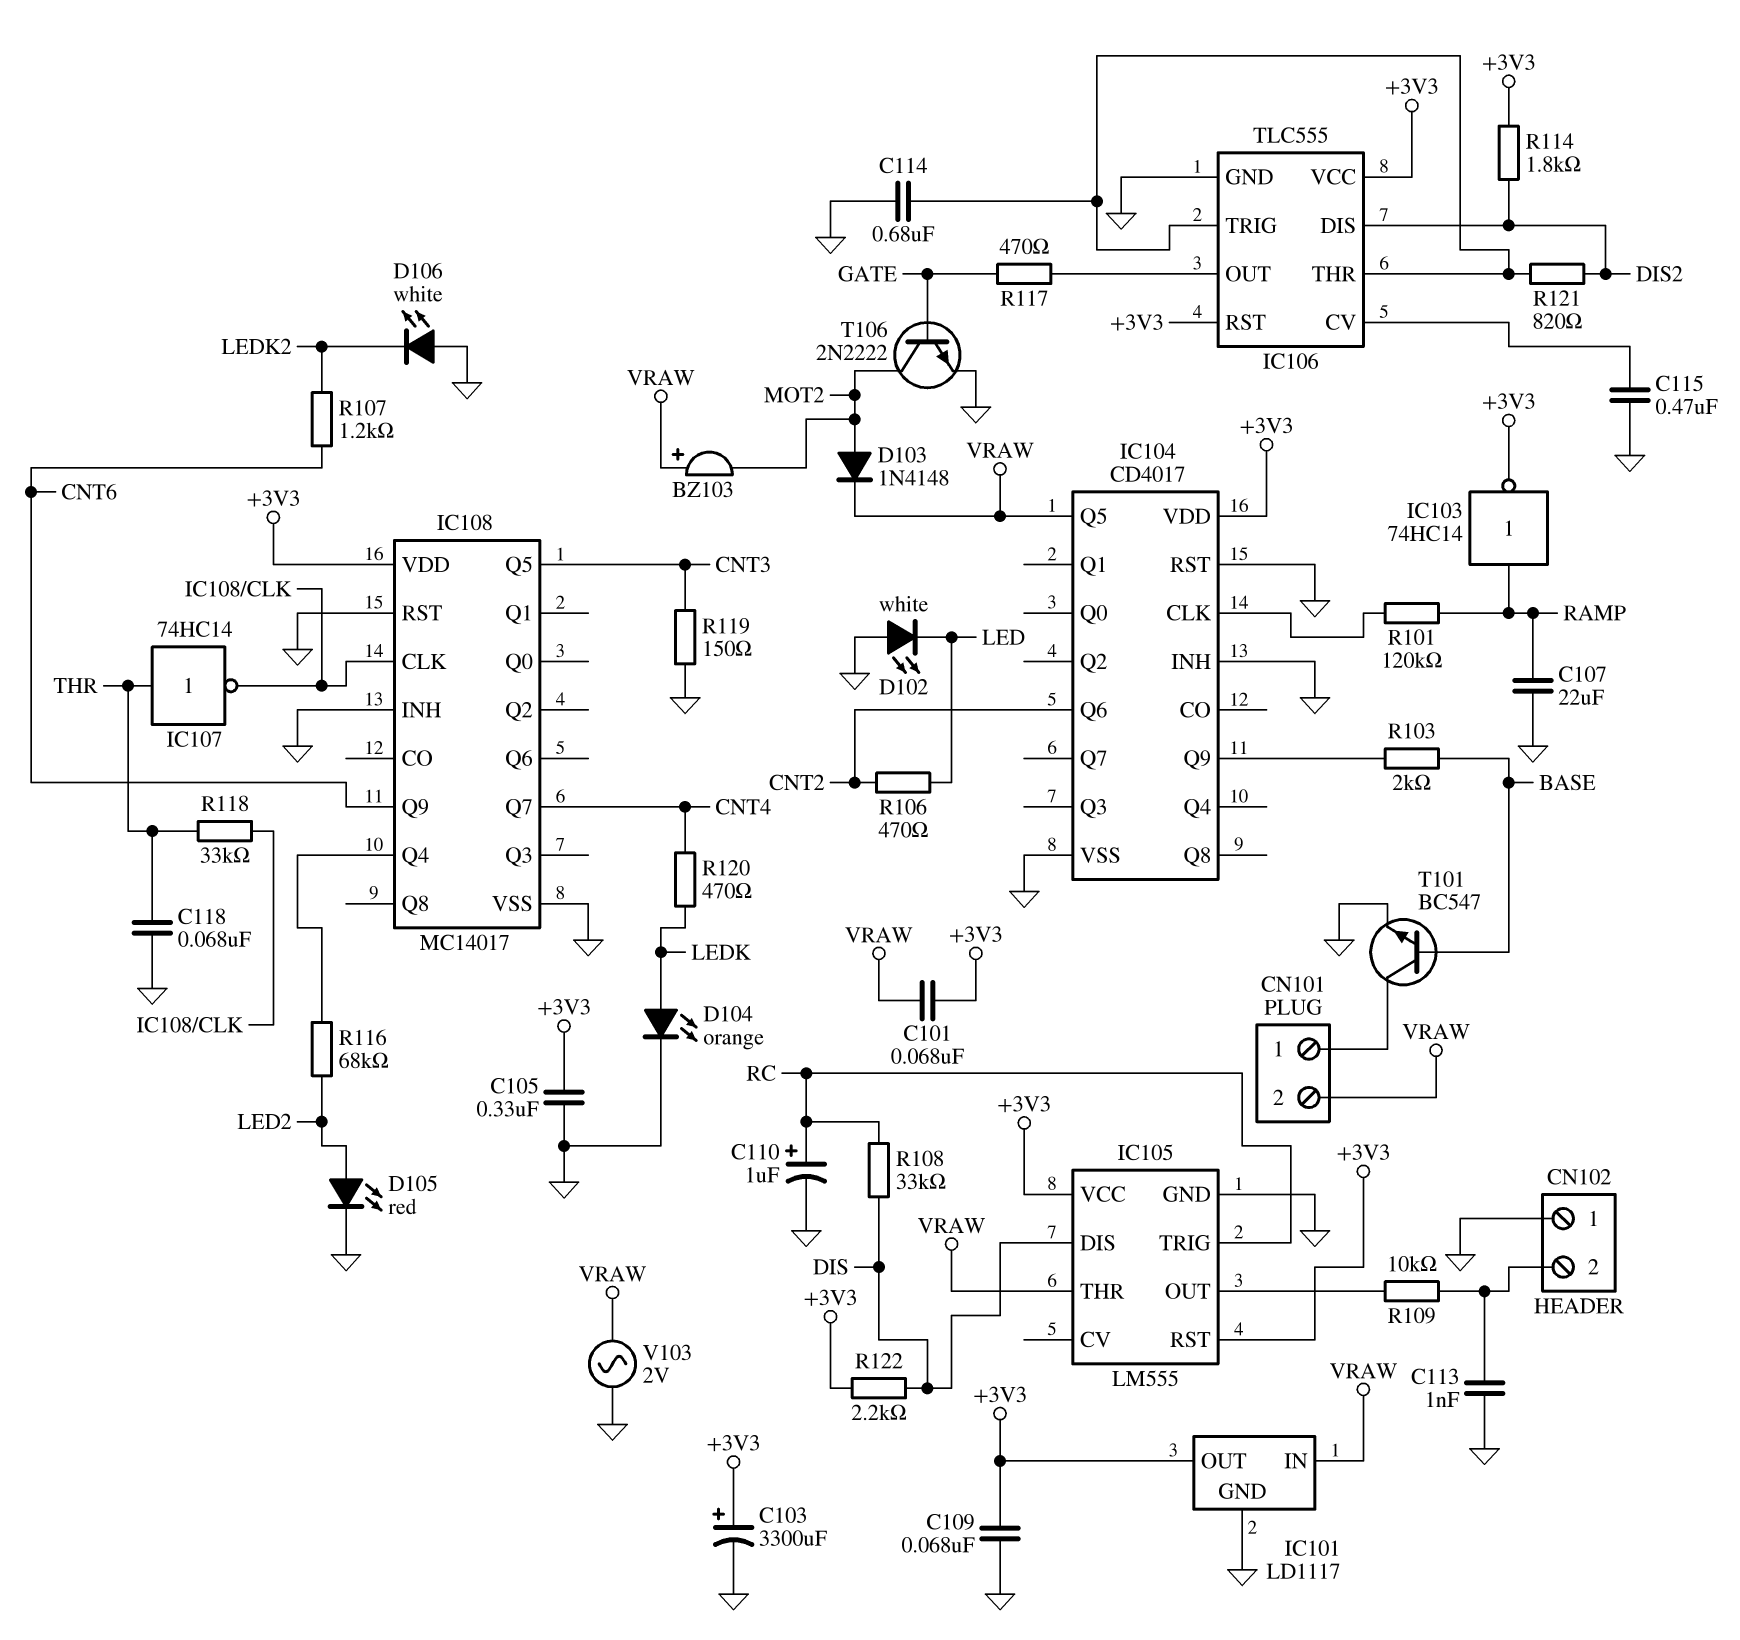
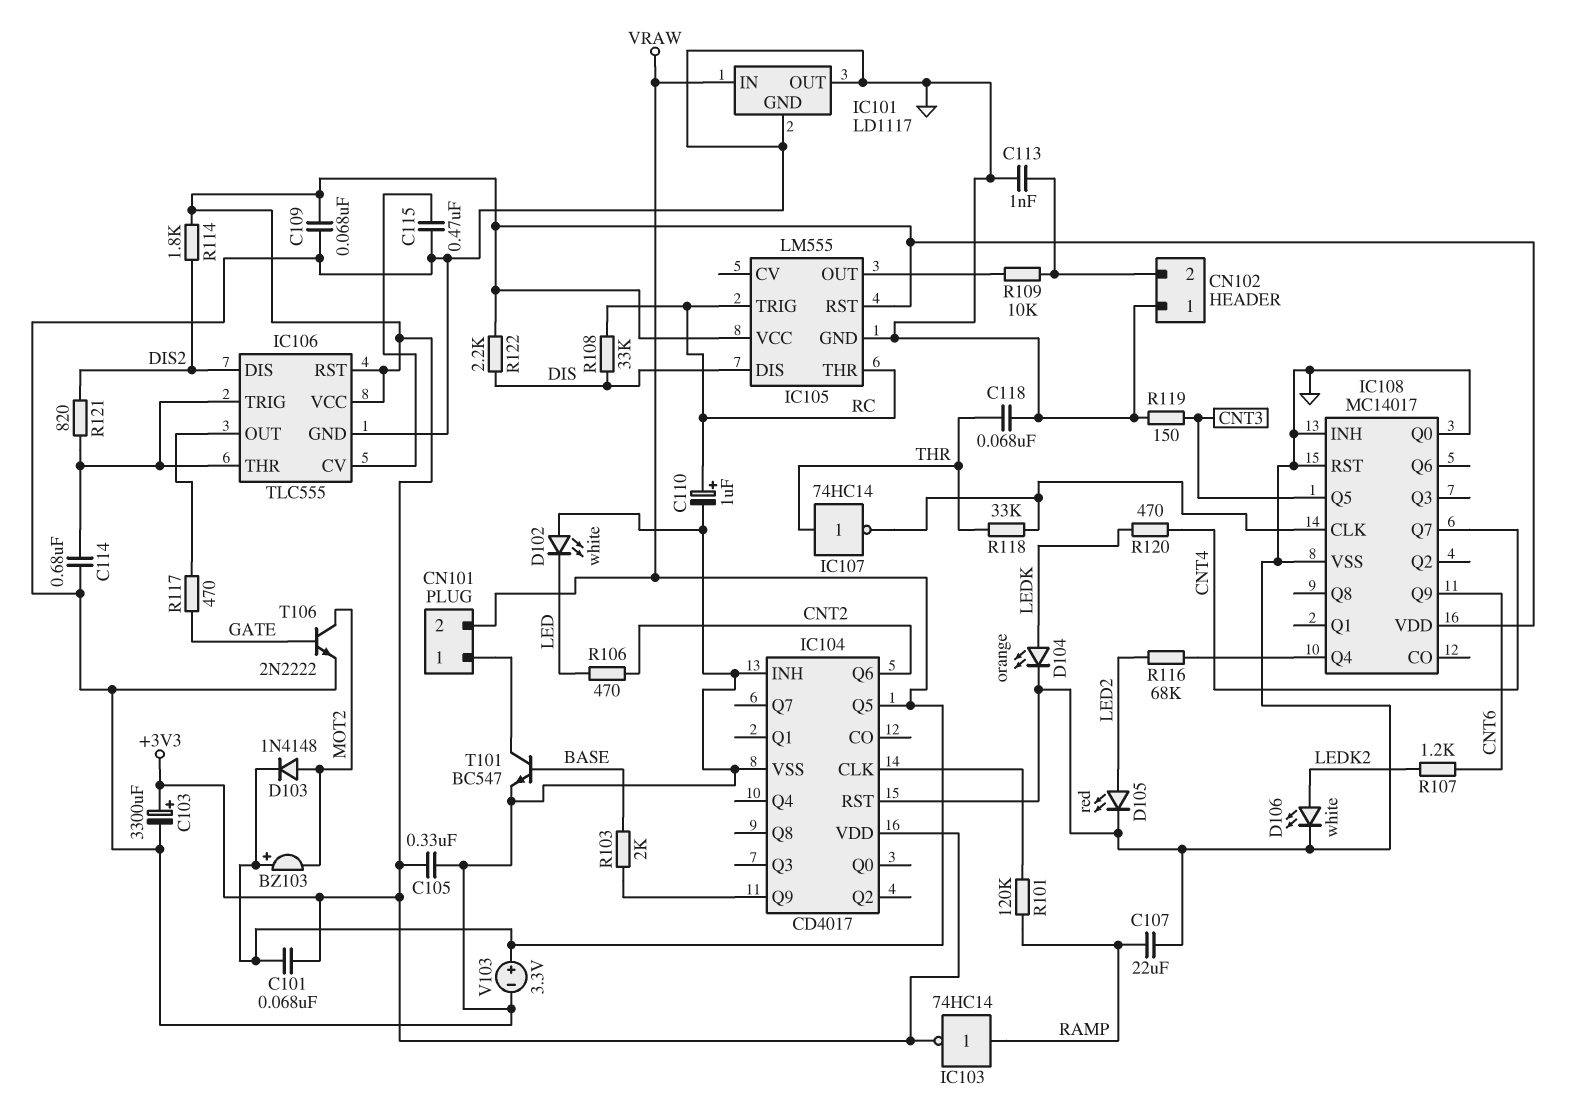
D106: LED white (A GND, K LEDK2) -> LED white (A LEDK2, K GND)
IC101 pin OUT: +3V3 -> GND
IC105 pin THR: VRAW -> RC
IC108 pin Q0: none -> GND
V103: AC 2V (GND, VRAW) -> 3.3V (plus VRAW, minus GND)

